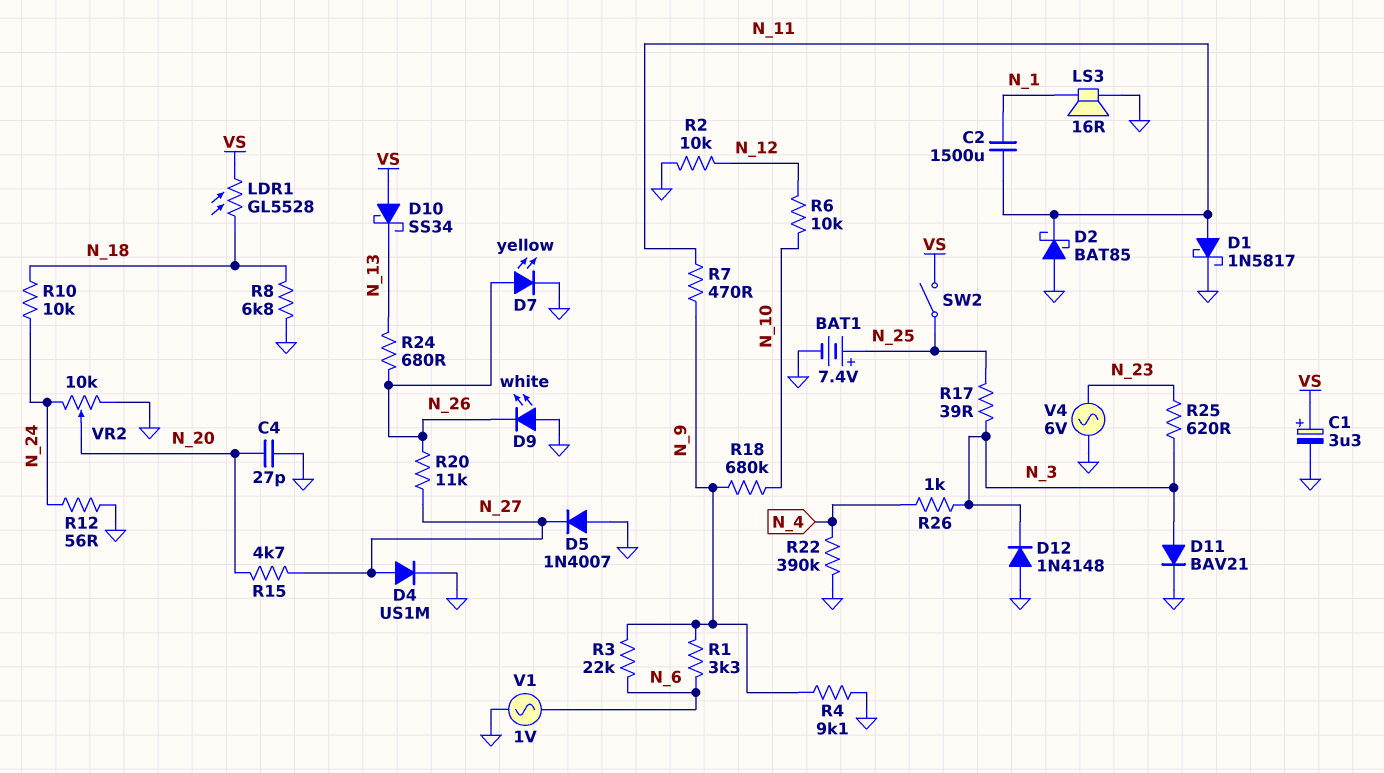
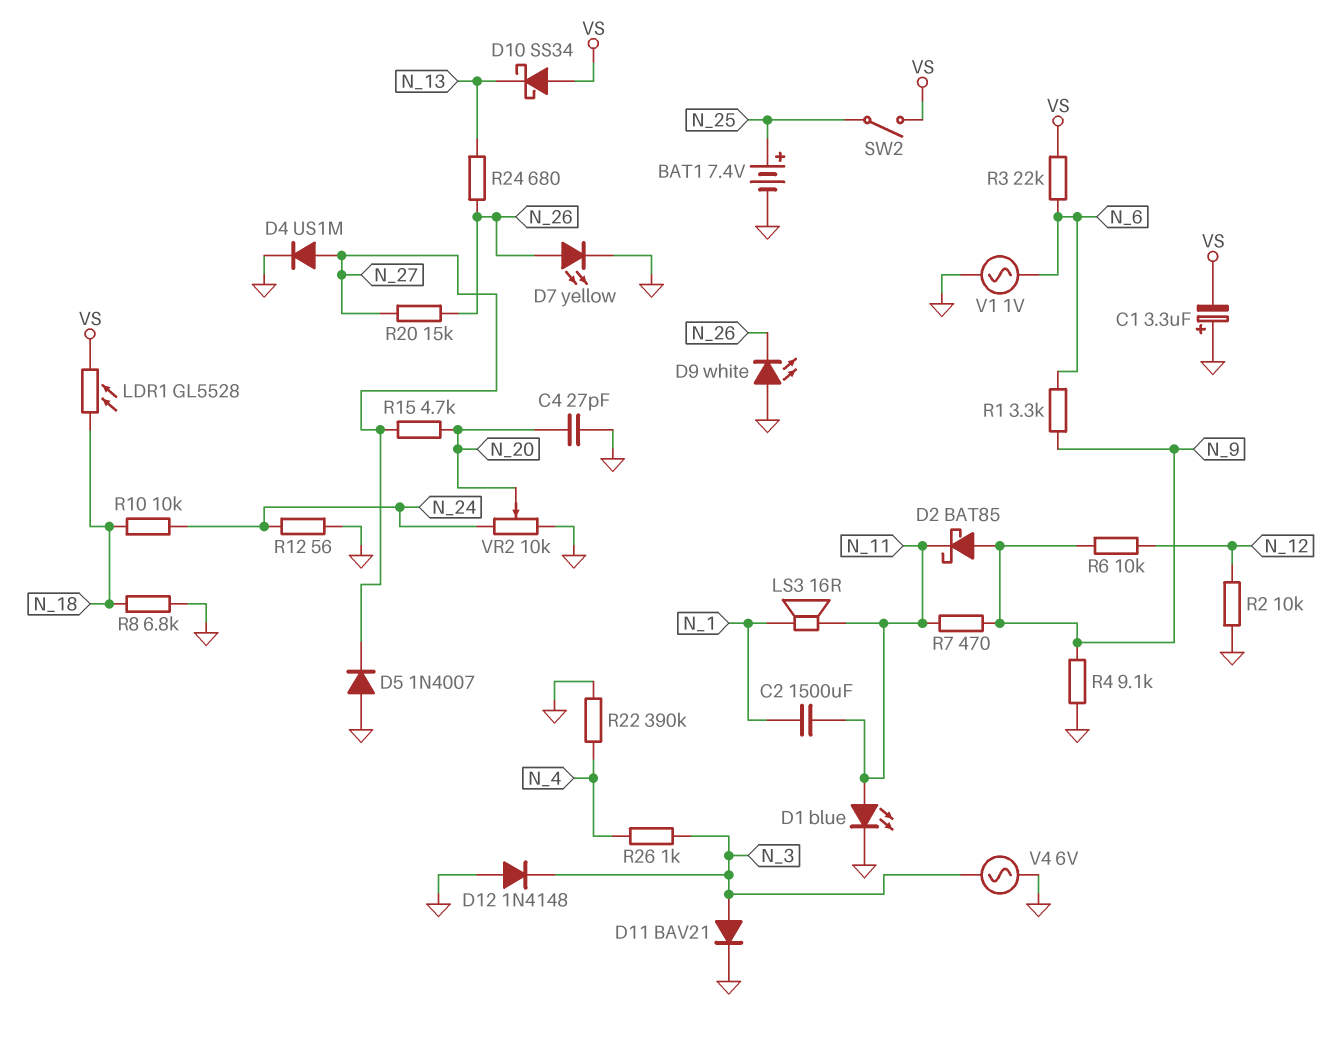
C1: 3.3uF (plus VS, minus GND) -> 3.3uF (plus GND, minus VS)
D1: schottky 1N5817 (A N_11, K GND) -> LED blue (A N_11, K GND)
D2: schottky BAT85 (A GND, K N_11) -> schottky BAT85 (A N_9, K N_11)
LS3: speaker 16R (GND, N_1) -> speaker 16R (N_1, N_11)
R3: 22k (N_6, N_9) -> 22k (N_6, VS)
R6: 10k (N_10, N_12) -> 10k (N_9, N_12)
R17: 39 (N_3, N_25) -> none
R18: 680k (N_9, N_10) -> none
R20: 11k (N_26, N_27) -> 15k (N_26, N_27)
R25: 620 (N_3, N_23) -> none
V4: AC 6V (GND, N_23) -> AC 6V (GND, N_3)

